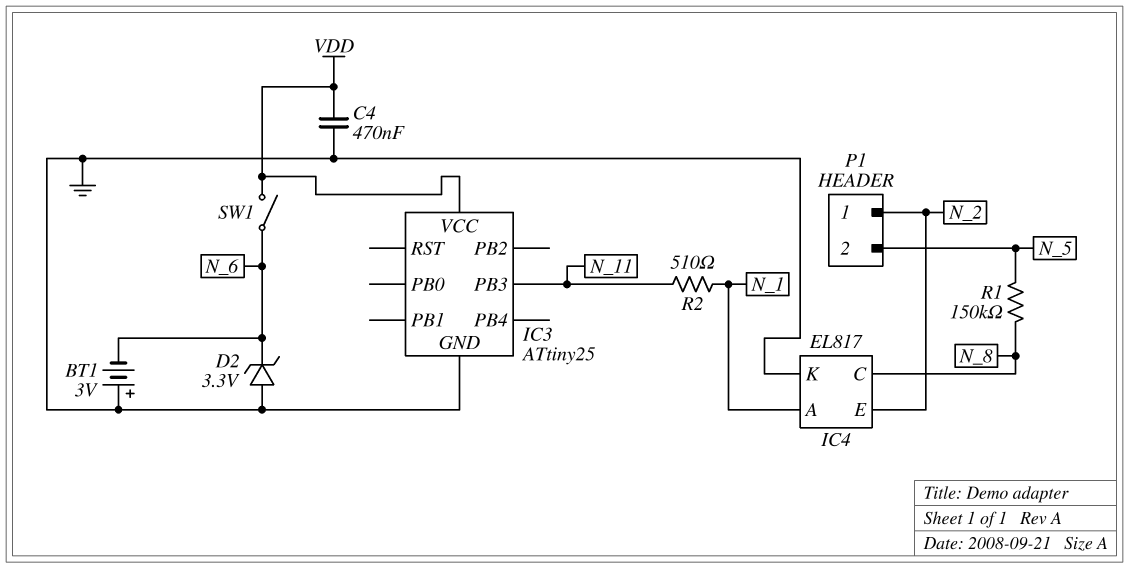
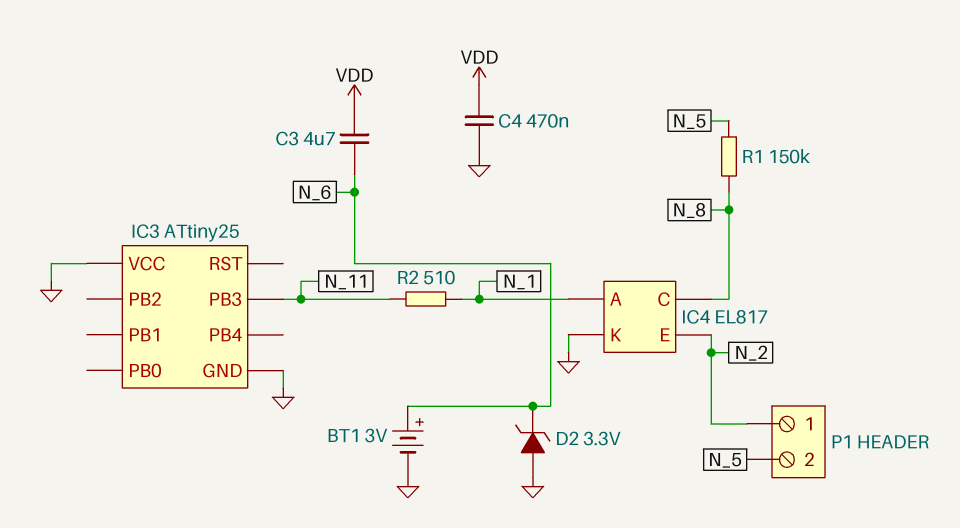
BT1: 3V (plus GND, minus N_6) -> 3V (plus N_6, minus GND)
C3: none -> 4.7uF (N_6, VDD)
IC3 pin VCC: VDD -> GND
SW1: switch (N_6, VDD) -> none

